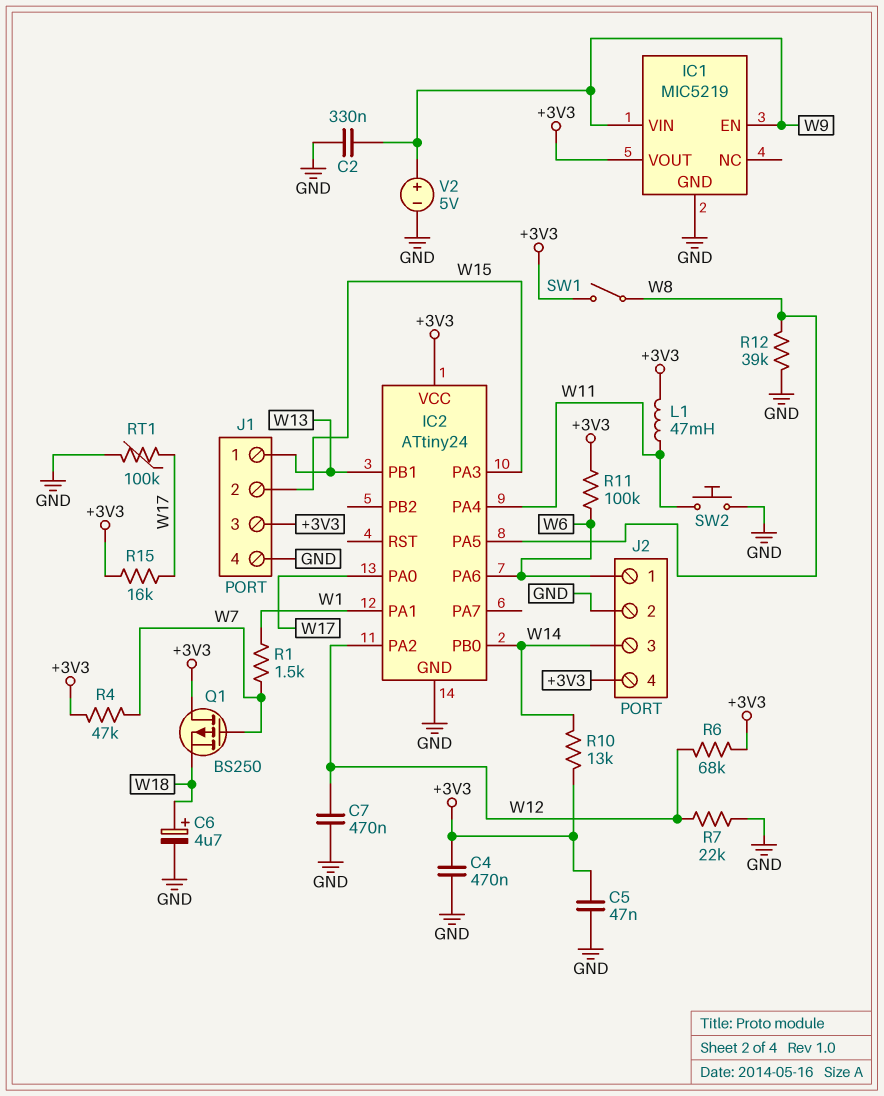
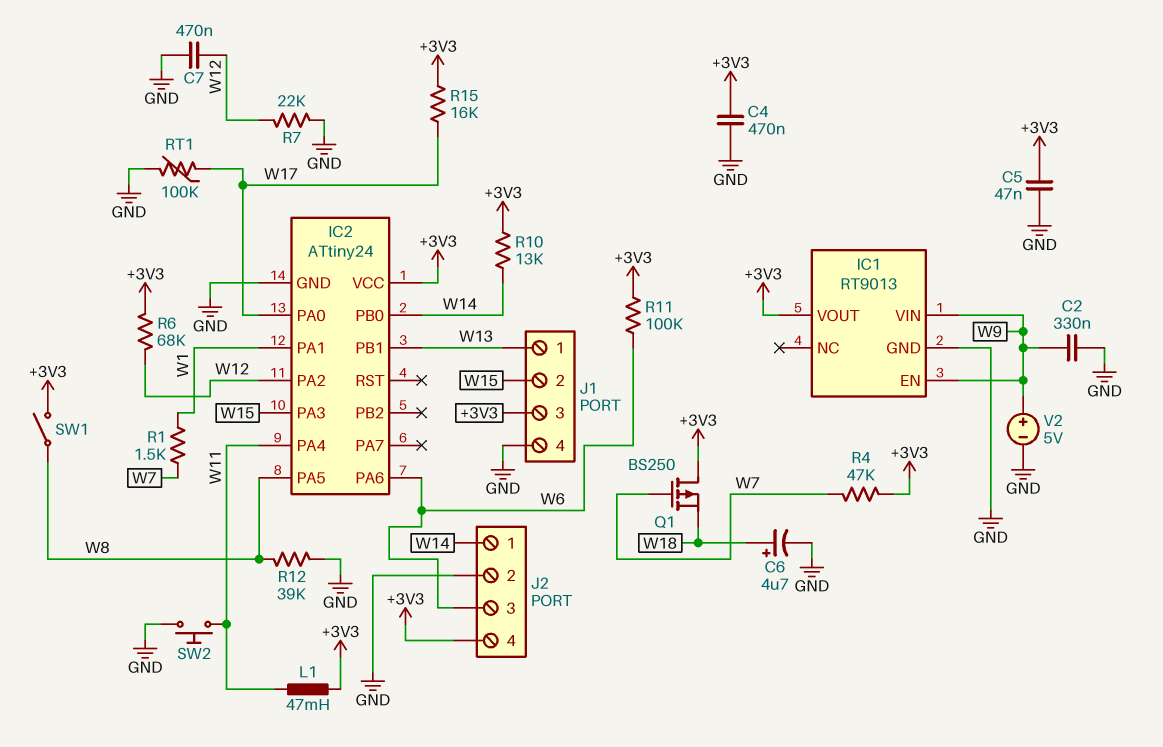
IC1: MIC5219 -> RT9013
J2 pin 1: W6 -> W14
J2 pin 3: W14 -> W6

